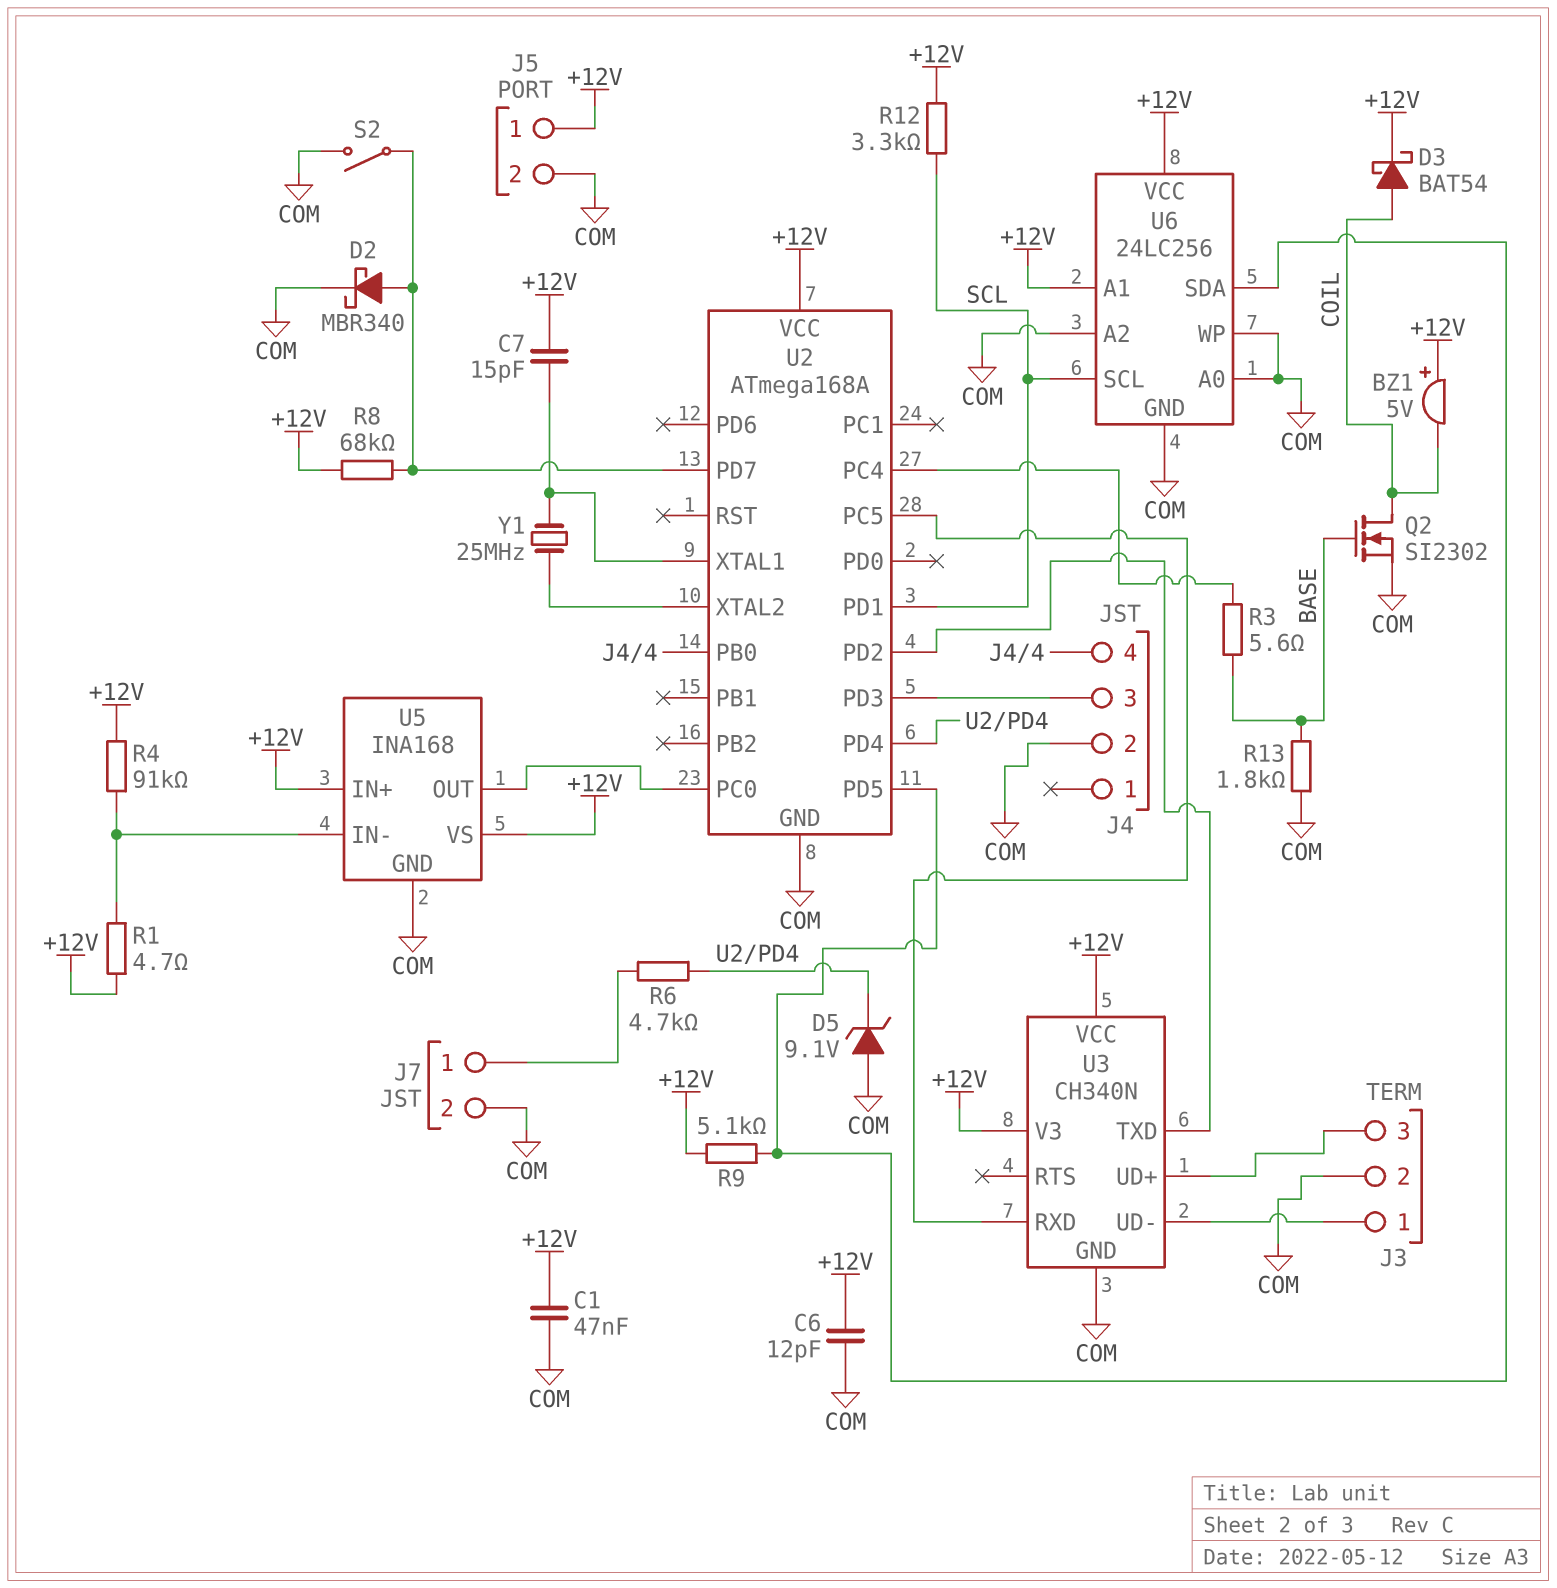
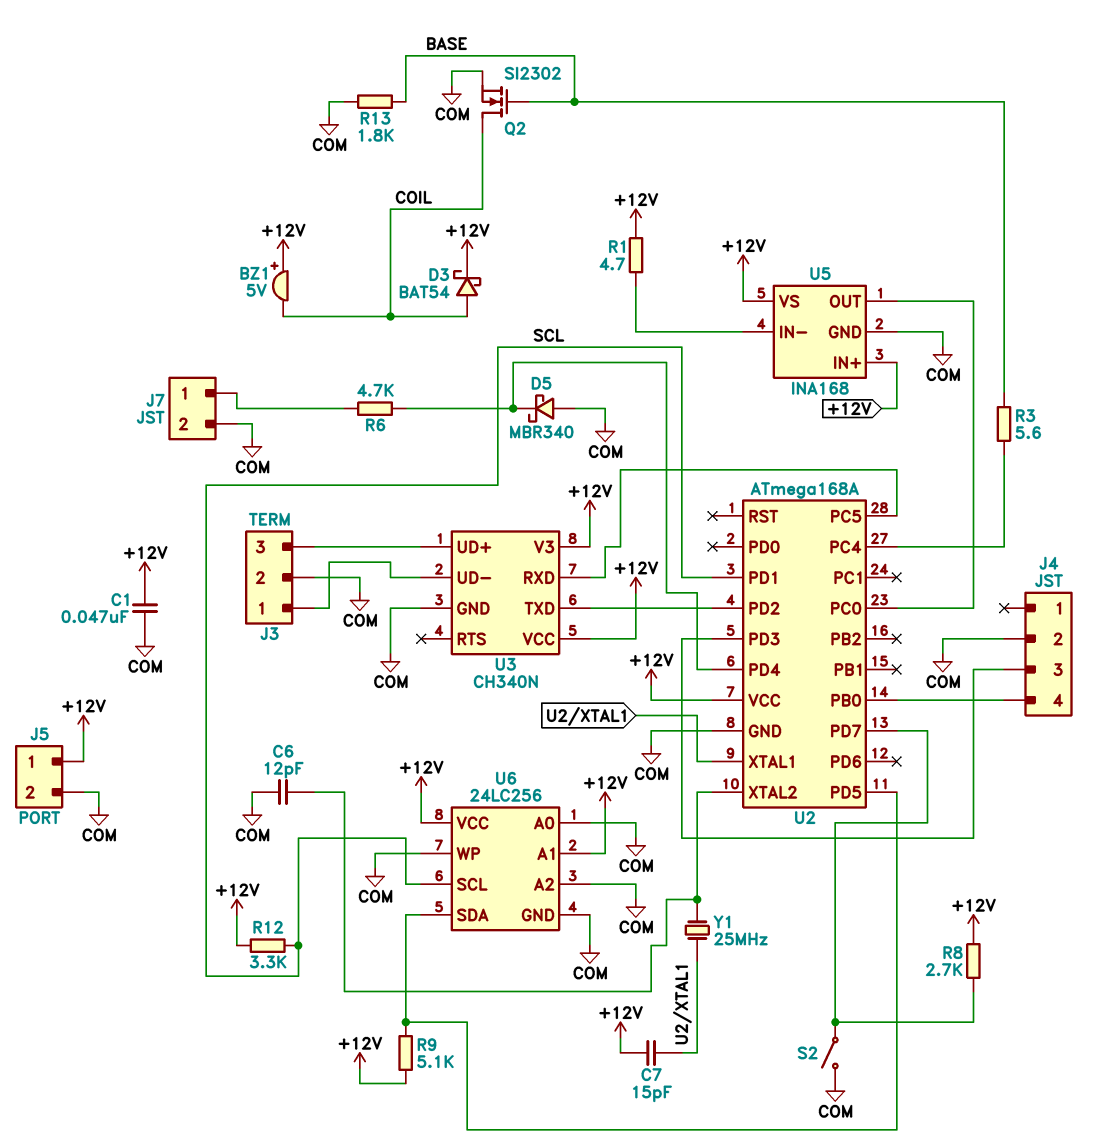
C6: 12pF (+12V, COM) -> 12pF (COM, U2/XTAL2)
D2: schottky MBR340 (A U2/PD7, K COM) -> none
D5: zener 9.1V (A COM, K U2/PD4) -> schottky MBR340 (A COM, K U2/PD4)
R4: 91k (+12V, U5/IN-) -> none
R8: 68k (+12V, U2/PD7) -> 2.7k (+12V, U2/PD7)

